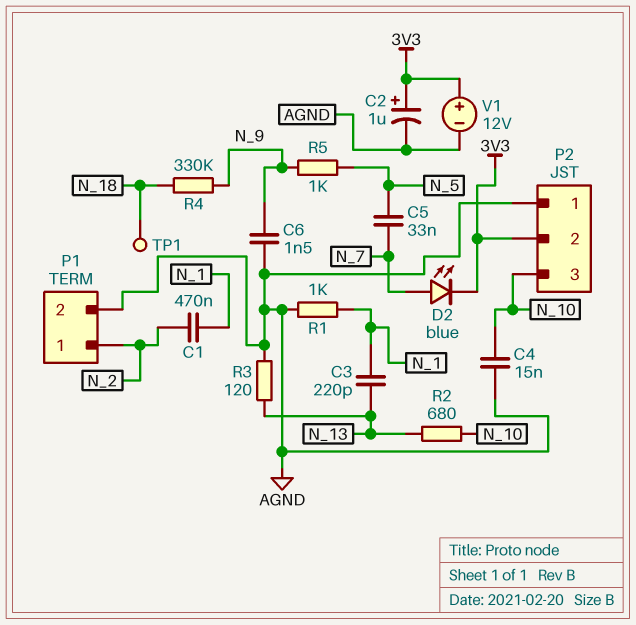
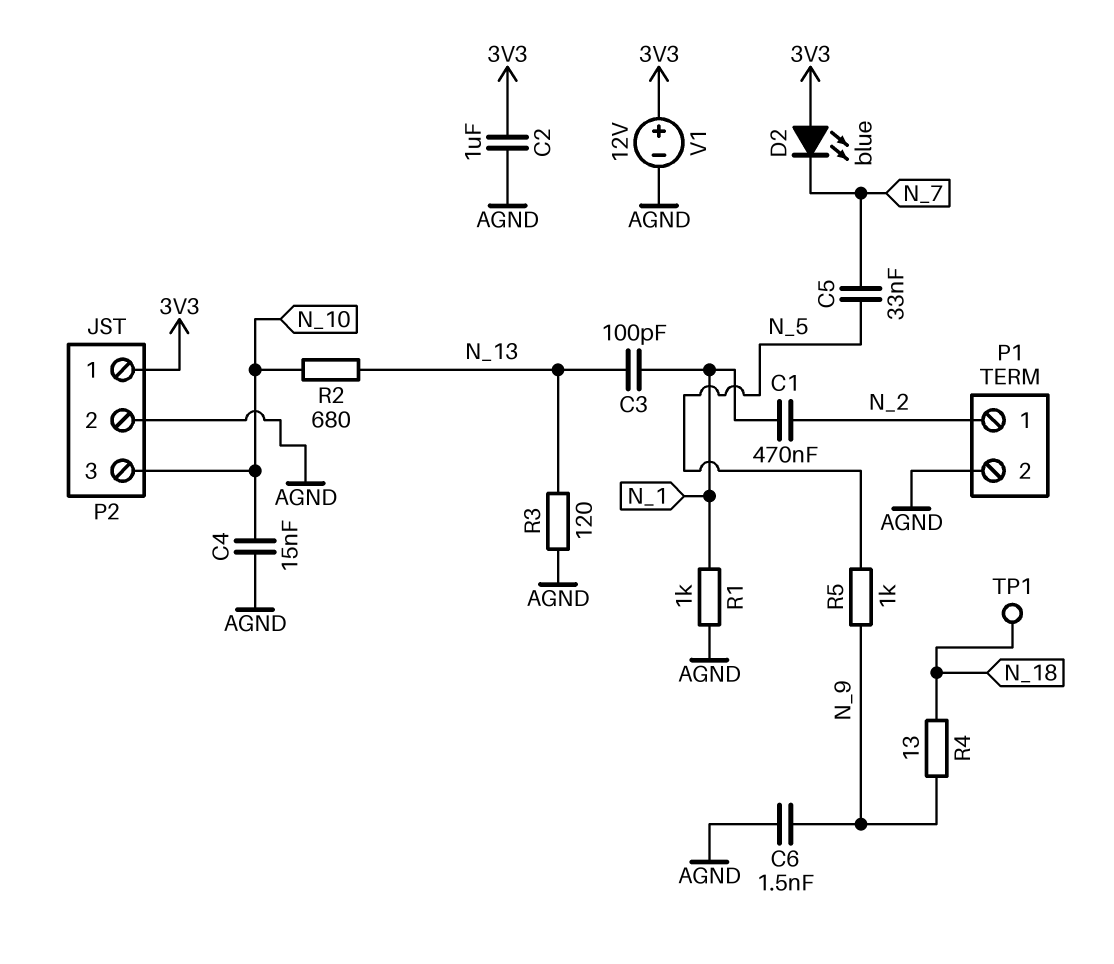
C2: 1uF (plus 3V3, minus AGND) -> 1uF (3V3, AGND)
C3: 220pF (N_1, N_13) -> 100pF (N_1, N_13)
D2: LED blue (A N_7, K 3V3) -> LED blue (A 3V3, K N_7)
P2 pin 1: AGND -> 3V3
P2 pin 2: 3V3 -> AGND
R4: 330k (N_9, N_18) -> 13 (N_9, N_18)

